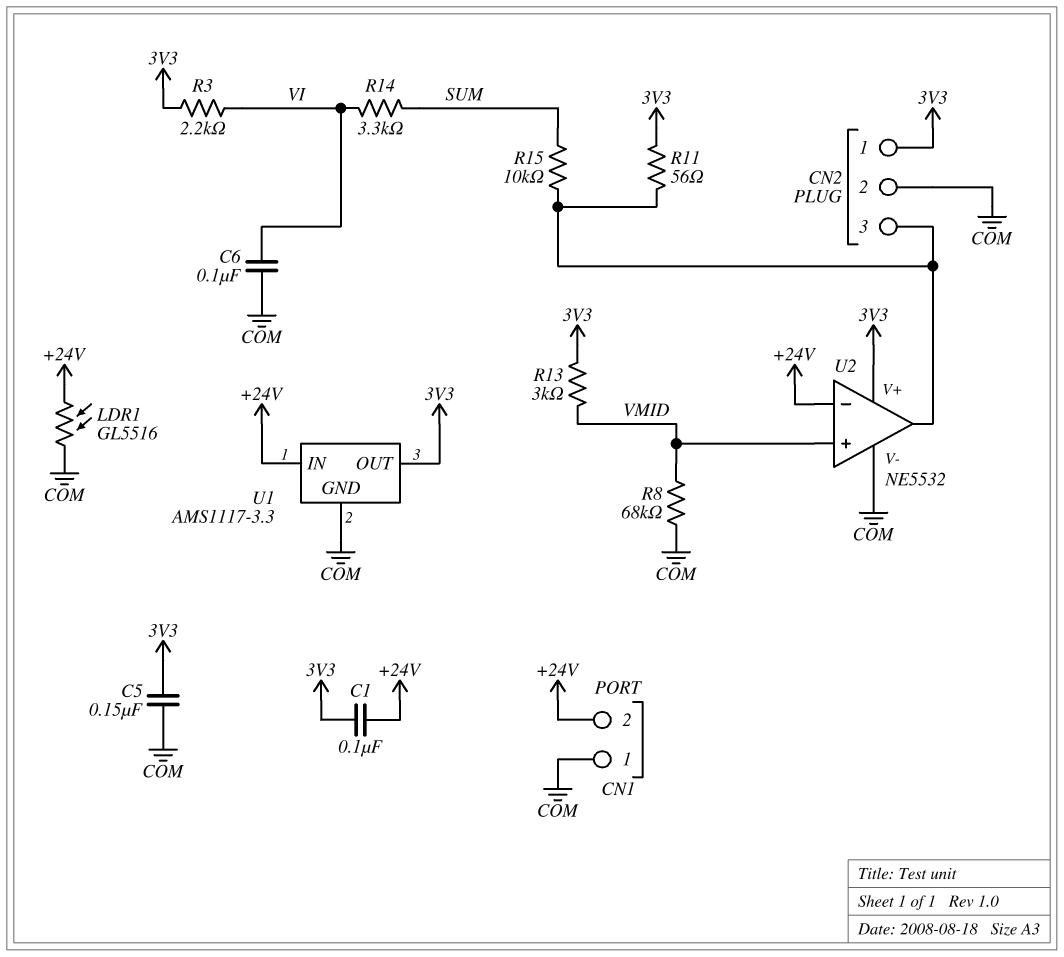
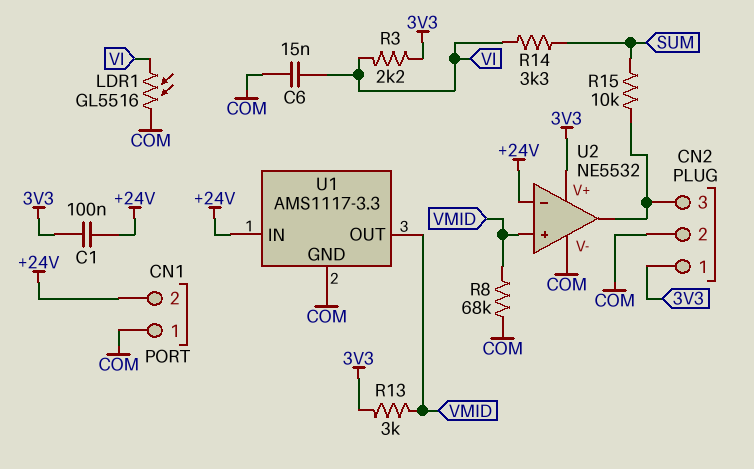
C5: 150nF (3V3, COM) -> none
C6: 100nF (COM, VI) -> 15nF (COM, VI)
LDR1: GL5516 (+24V, COM) -> GL5516 (COM, VI)
R11: 56 (3V3, CN2/3) -> none
U1 pin OUT: 3V3 -> VMID

